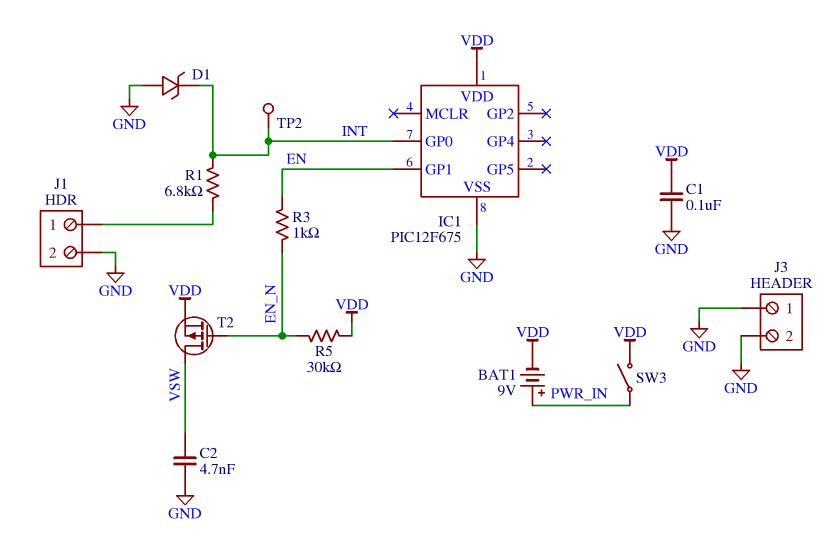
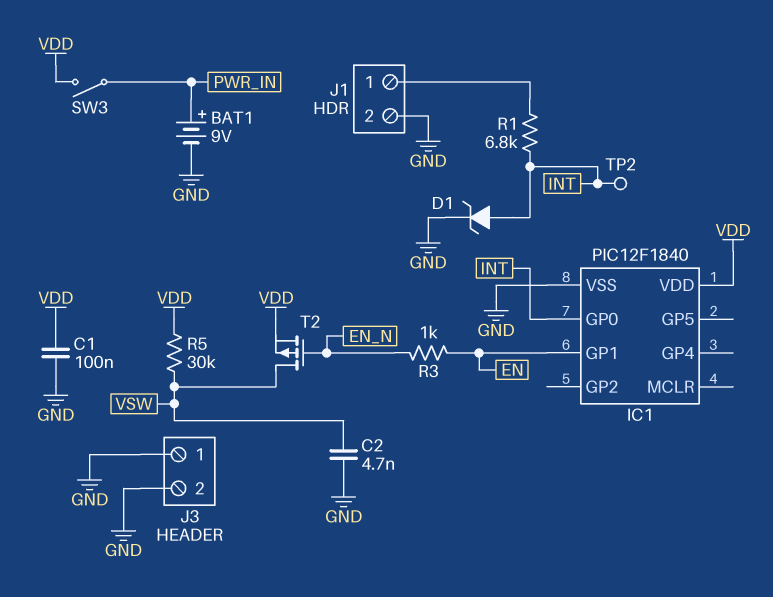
BAT1: 9V (plus PWR_IN, minus VDD) -> 9V (plus PWR_IN, minus GND)
D1: zener (A GND, K INT) -> zener (A INT, K GND)
IC1: PIC12F675 -> PIC12F1840
R5: 30k (EN_N, VDD) -> 30k (VDD, VSW)

